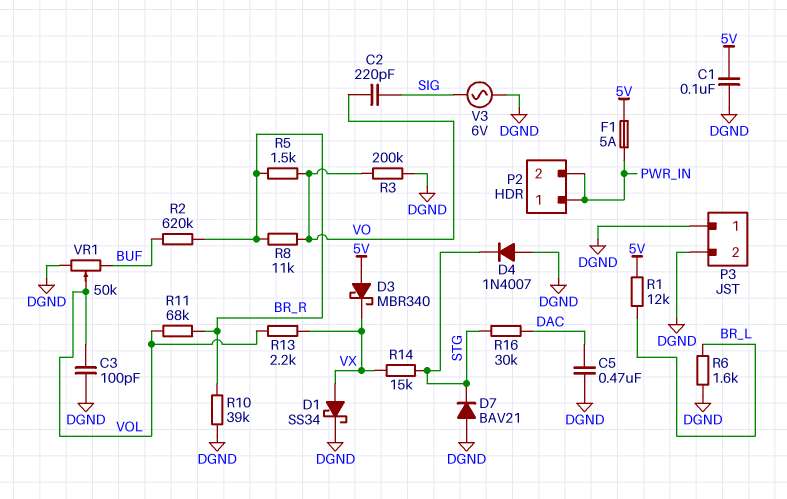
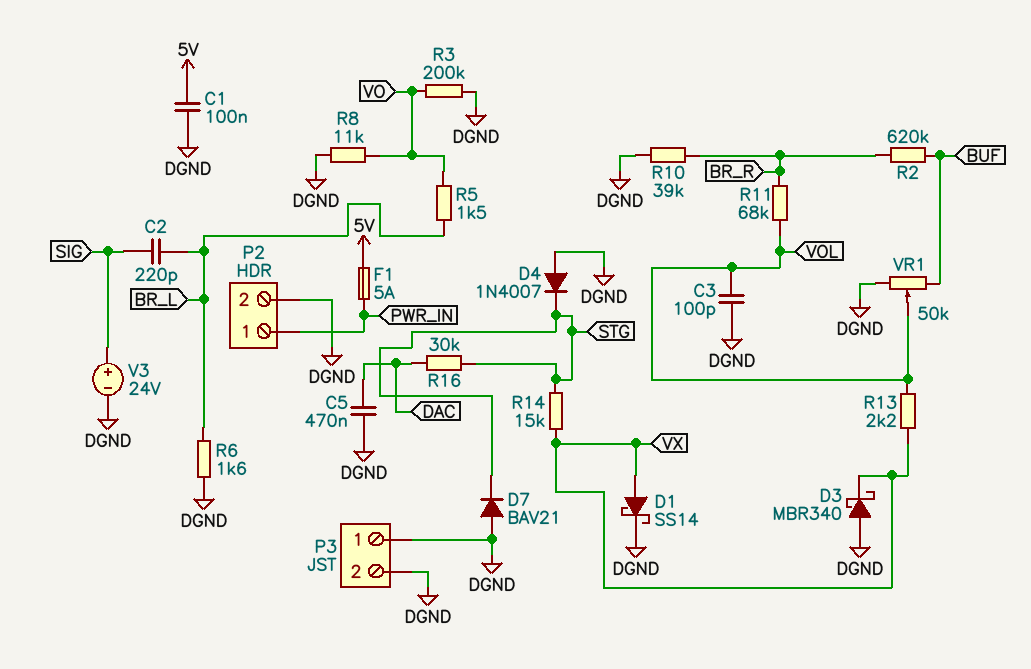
C2: 220pF (SIG, VO) -> 220pF (BR_L, SIG)
D1: schottky SS34 (A VX, K DGND) -> schottky SS14 (A VX, K DGND)
D3: schottky MBR340 (A 5V, K VX) -> schottky MBR340 (A DGND, K VX)
P2 pin 2: PWR_IN -> DGND
R1: 12k (5V, BR_L) -> none
R5: 1.5k (BR_R, VO) -> 1.5k (BR_L, VO)
R8: 11k (BR_R, VO) -> 11k (DGND, VO)
V3: AC 6V (DGND, SIG) -> 24V (plus SIG, minus DGND)

